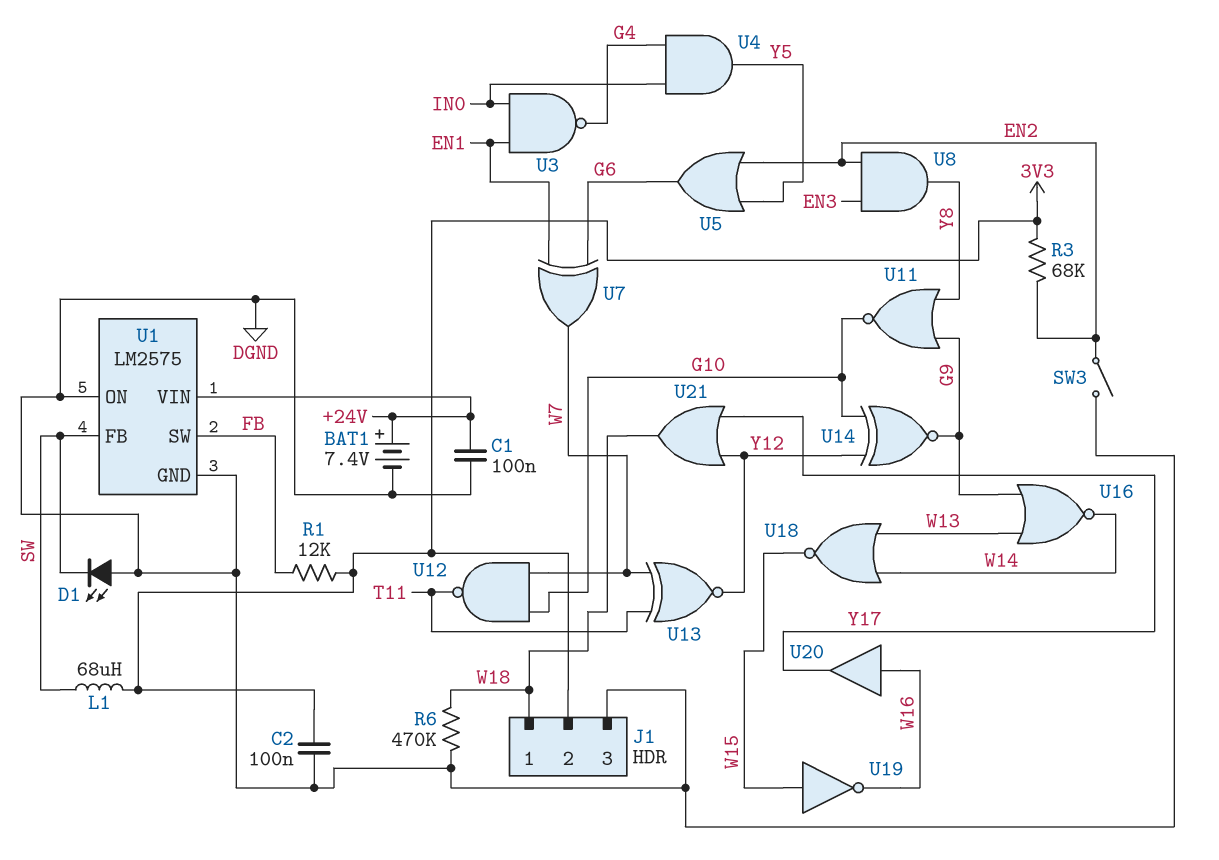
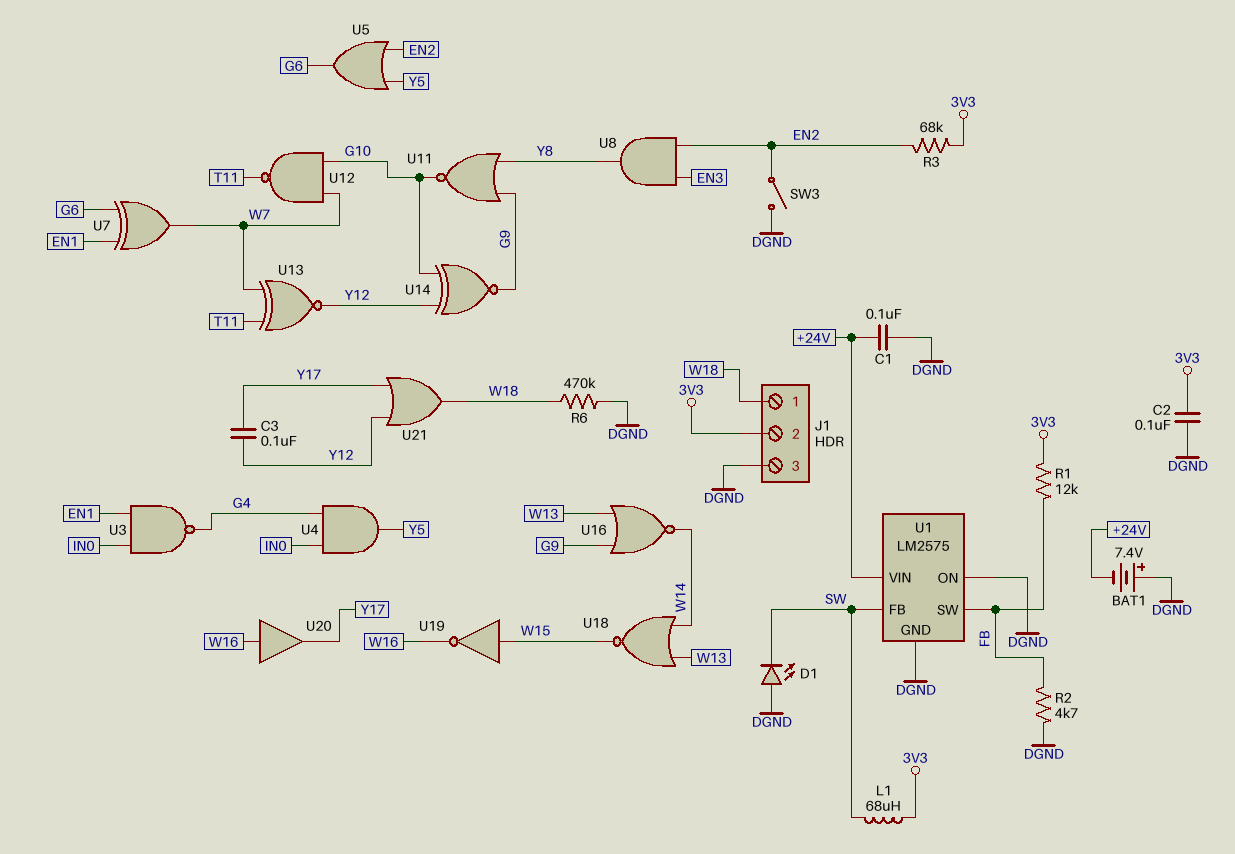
BAT1: 7.4V (plus +24V, minus DGND) -> 7.4V (plus DGND, minus +24V)
C3: none -> 100nF (Y12, Y17)
R2: none -> 4.7k (DGND, FB)

